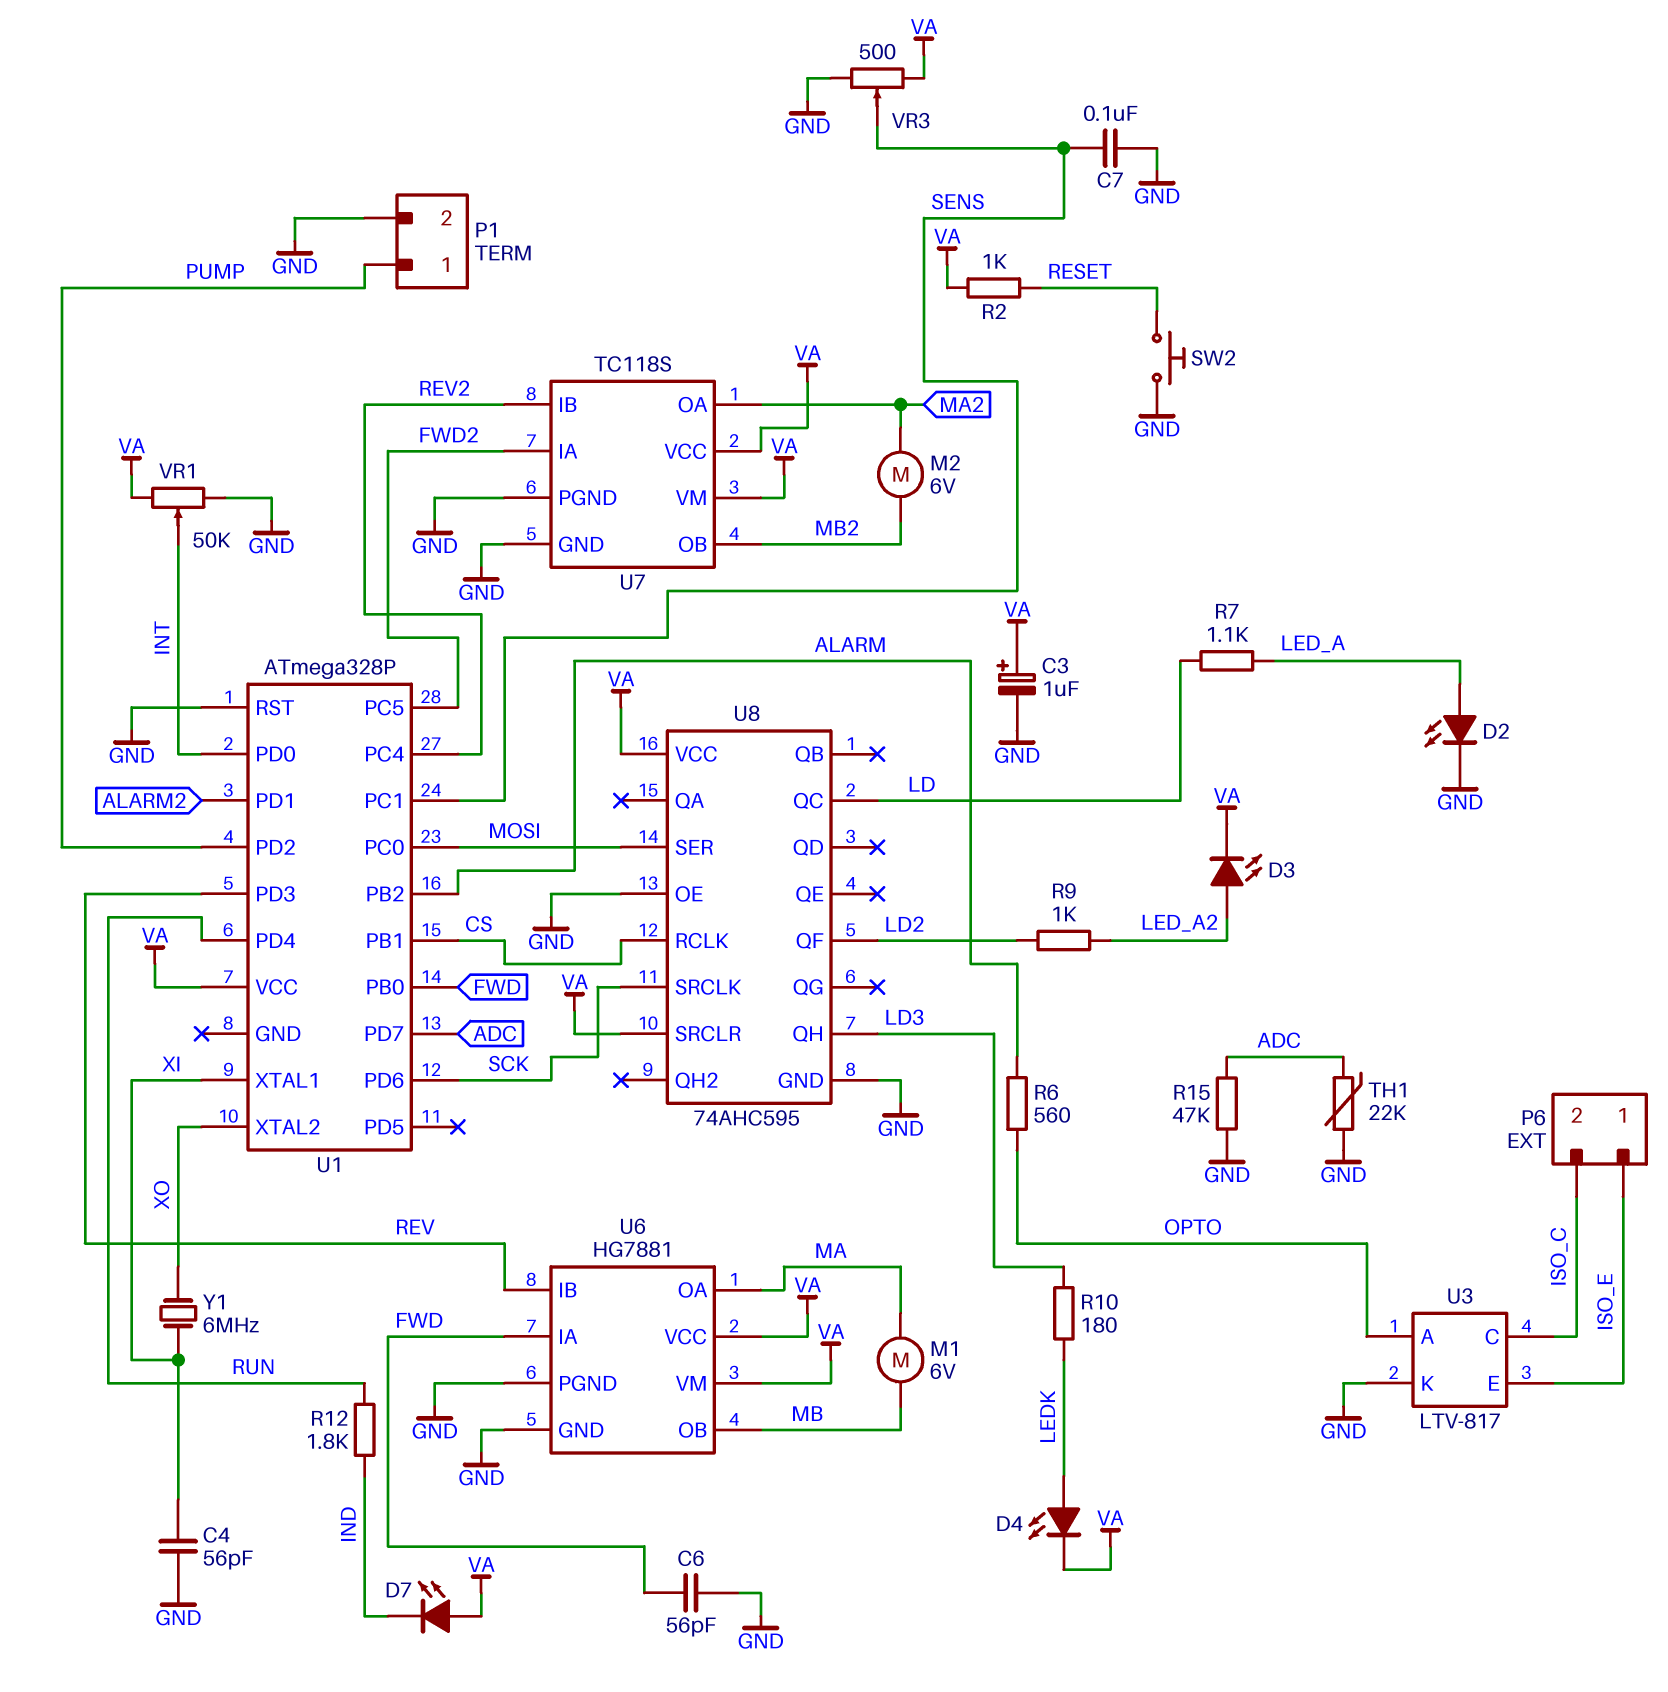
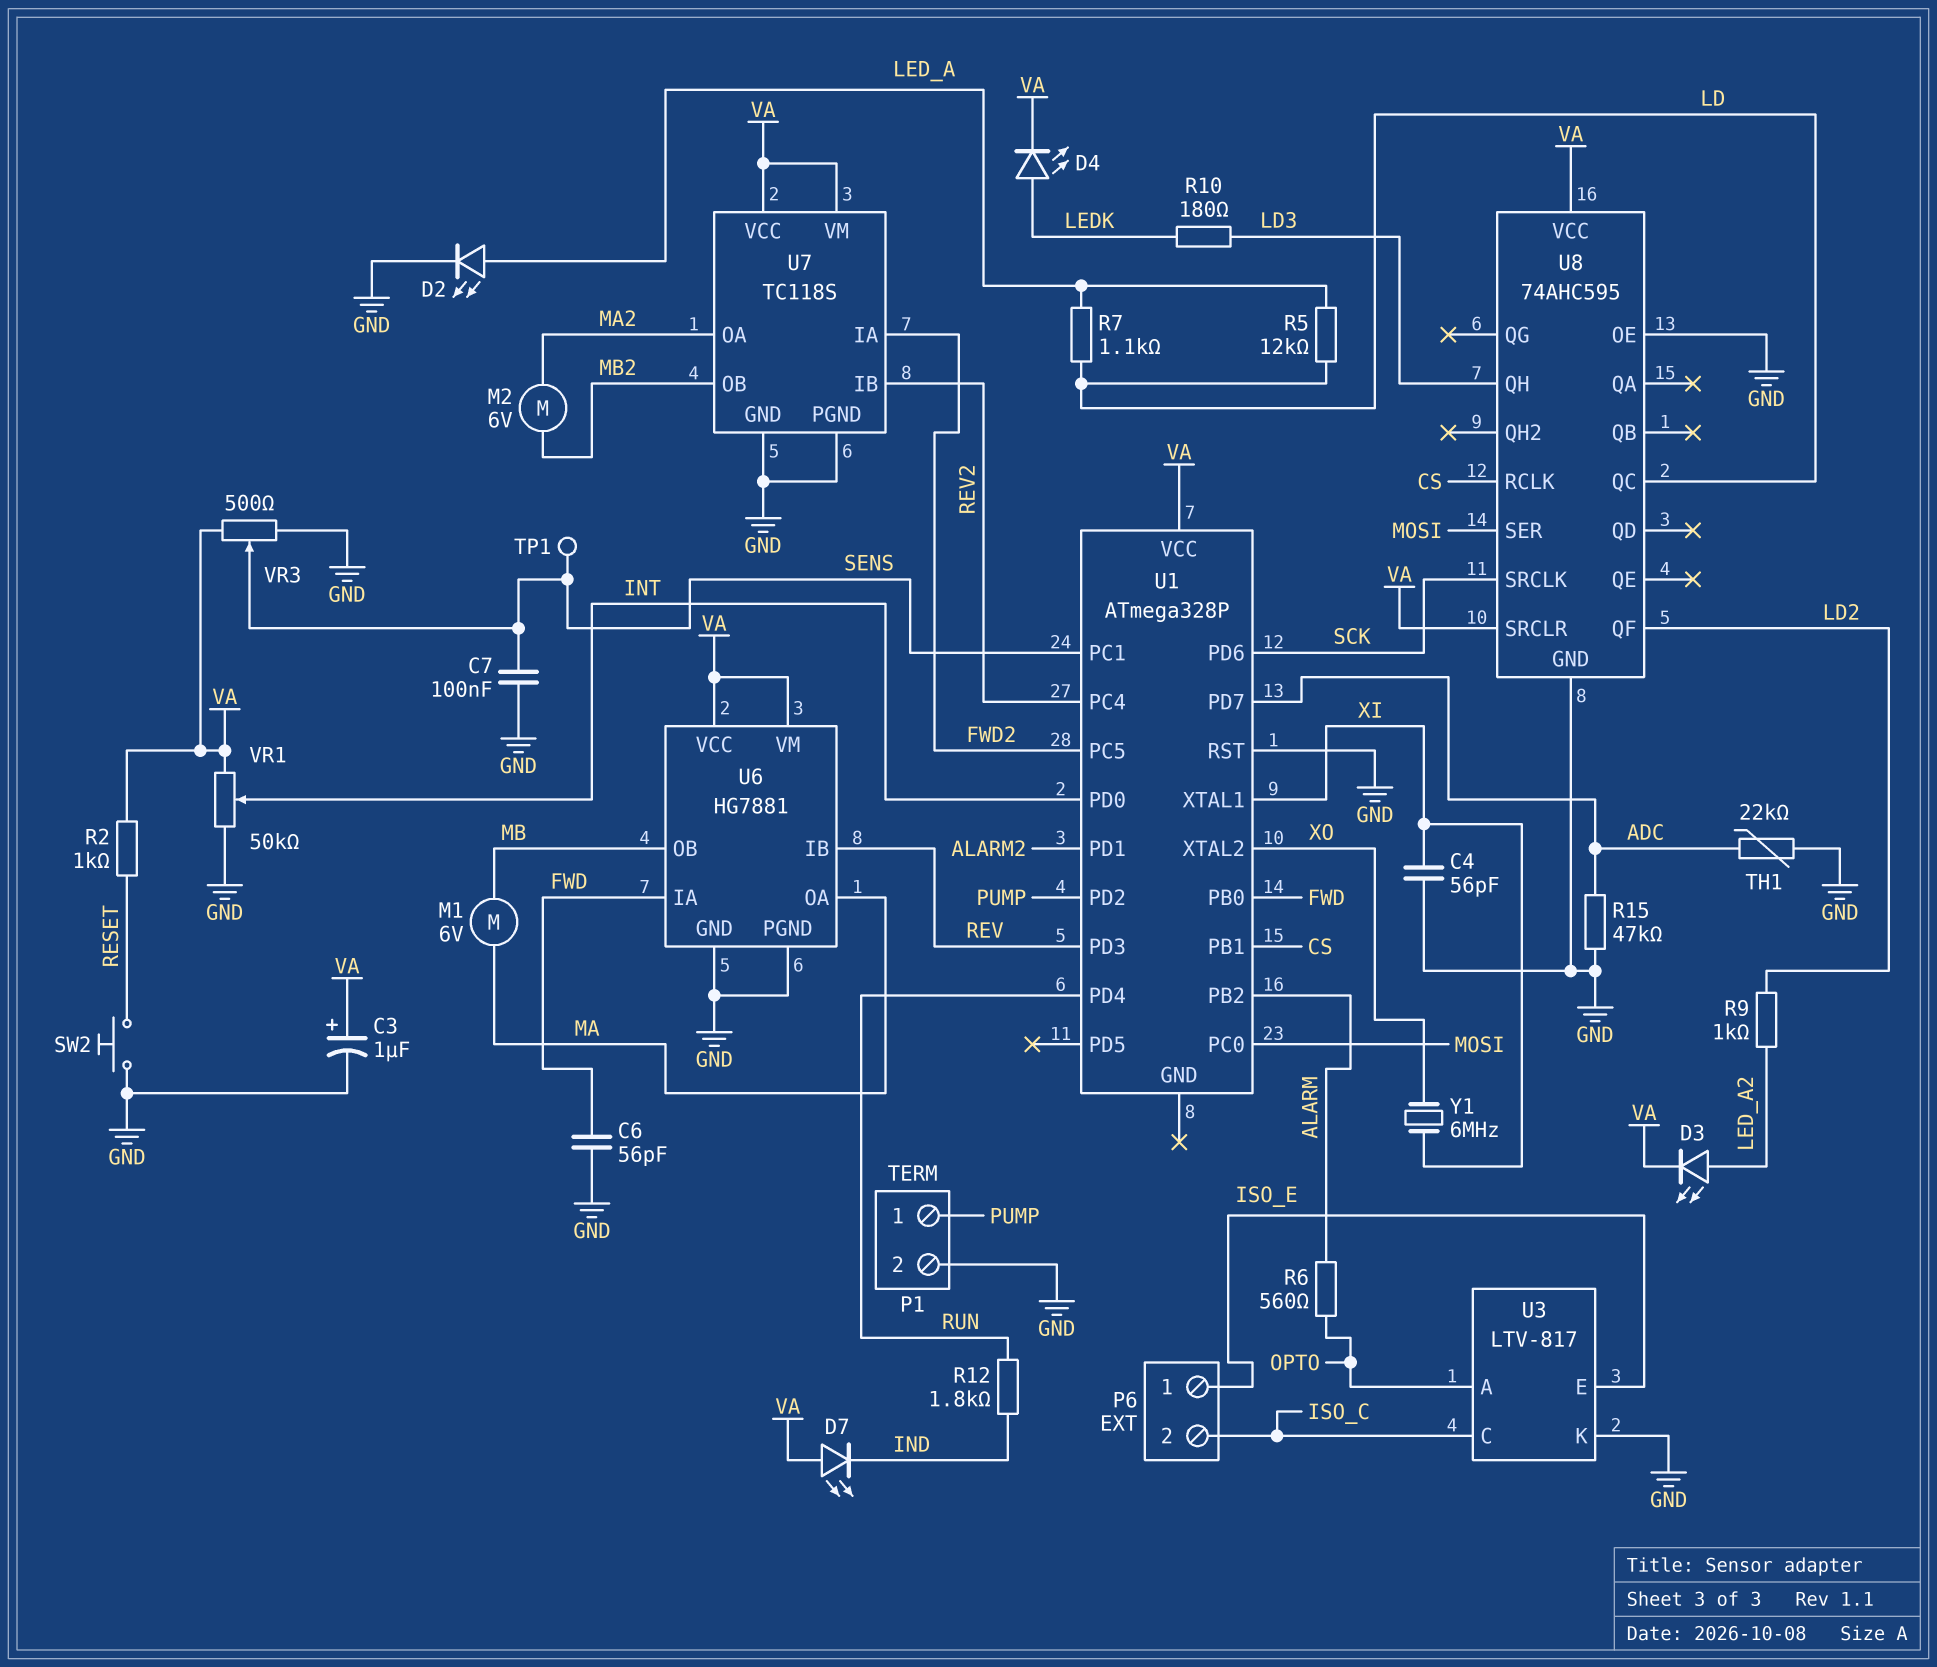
R5: none -> 12k (LD, LED_A)
TP1: none -> test point (SENS)

